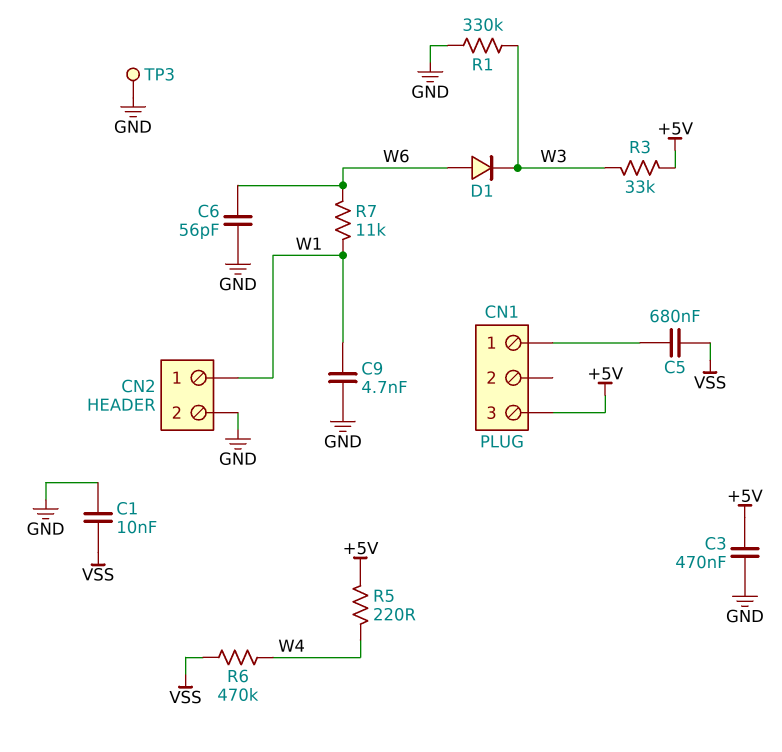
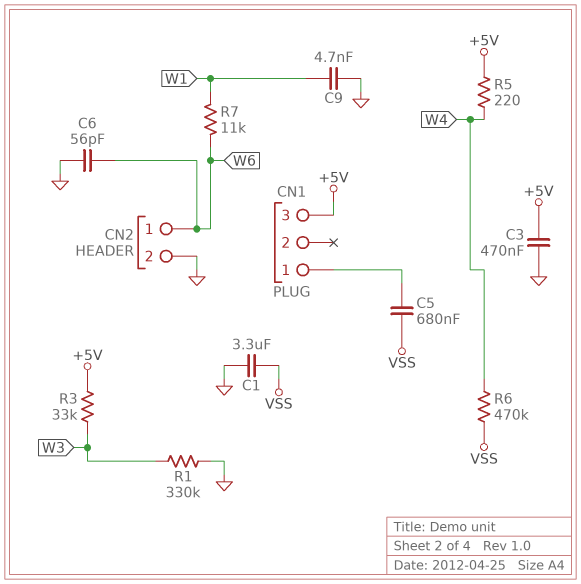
C1: 10nF (GND, VSS) -> 3.3uF (GND, VSS)
CN2 pin 1: W1 -> W6
D1: diode (A W6, K W3) -> none
TP3: test point (GND) -> none

